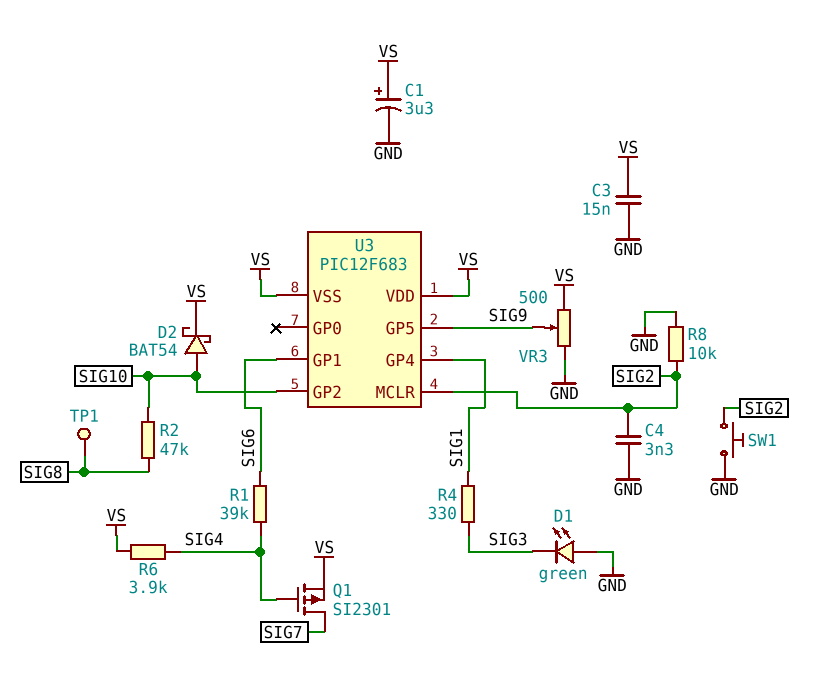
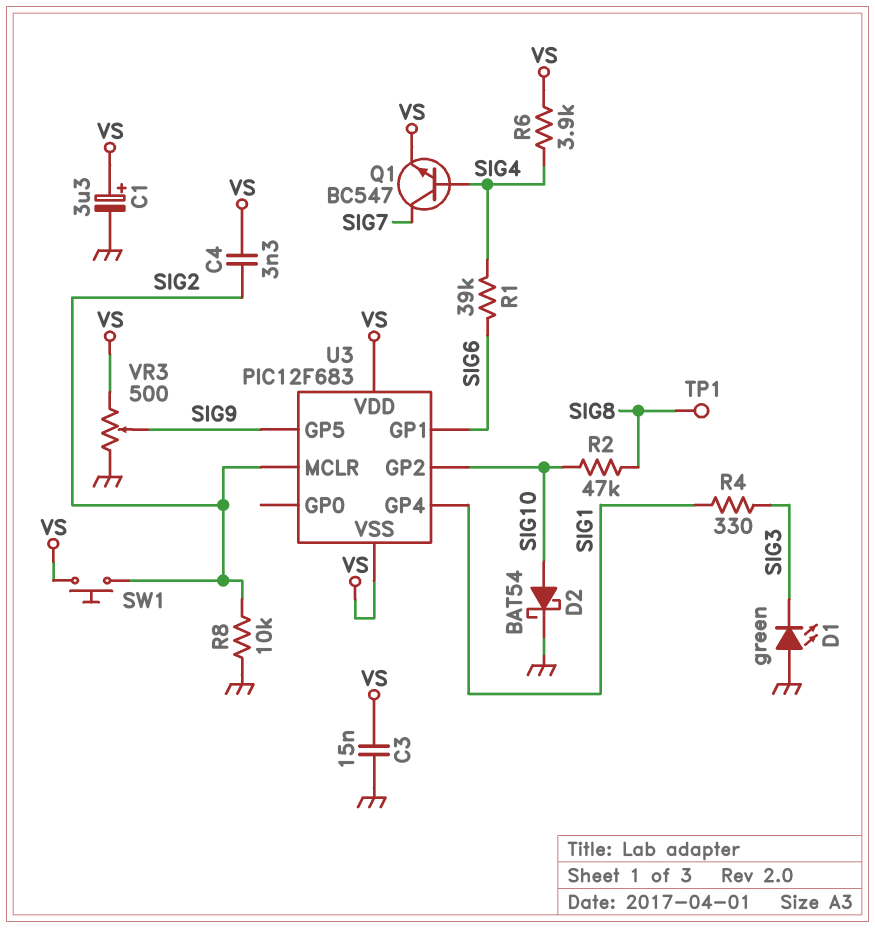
C4: 3.3nF (GND, SIG2) -> 3.3nF (SIG2, VS)
D2: schottky BAT54 (A SIG10, K VS) -> schottky BAT54 (A SIG10, K GND)
Q1: PMOS SI2301 (G SIG4, D SIG7, S VS) -> NPN BC547 (B SIG4, C SIG7, E VS)
SW1: button (GND, SIG2) -> button (SIG2, VS)

